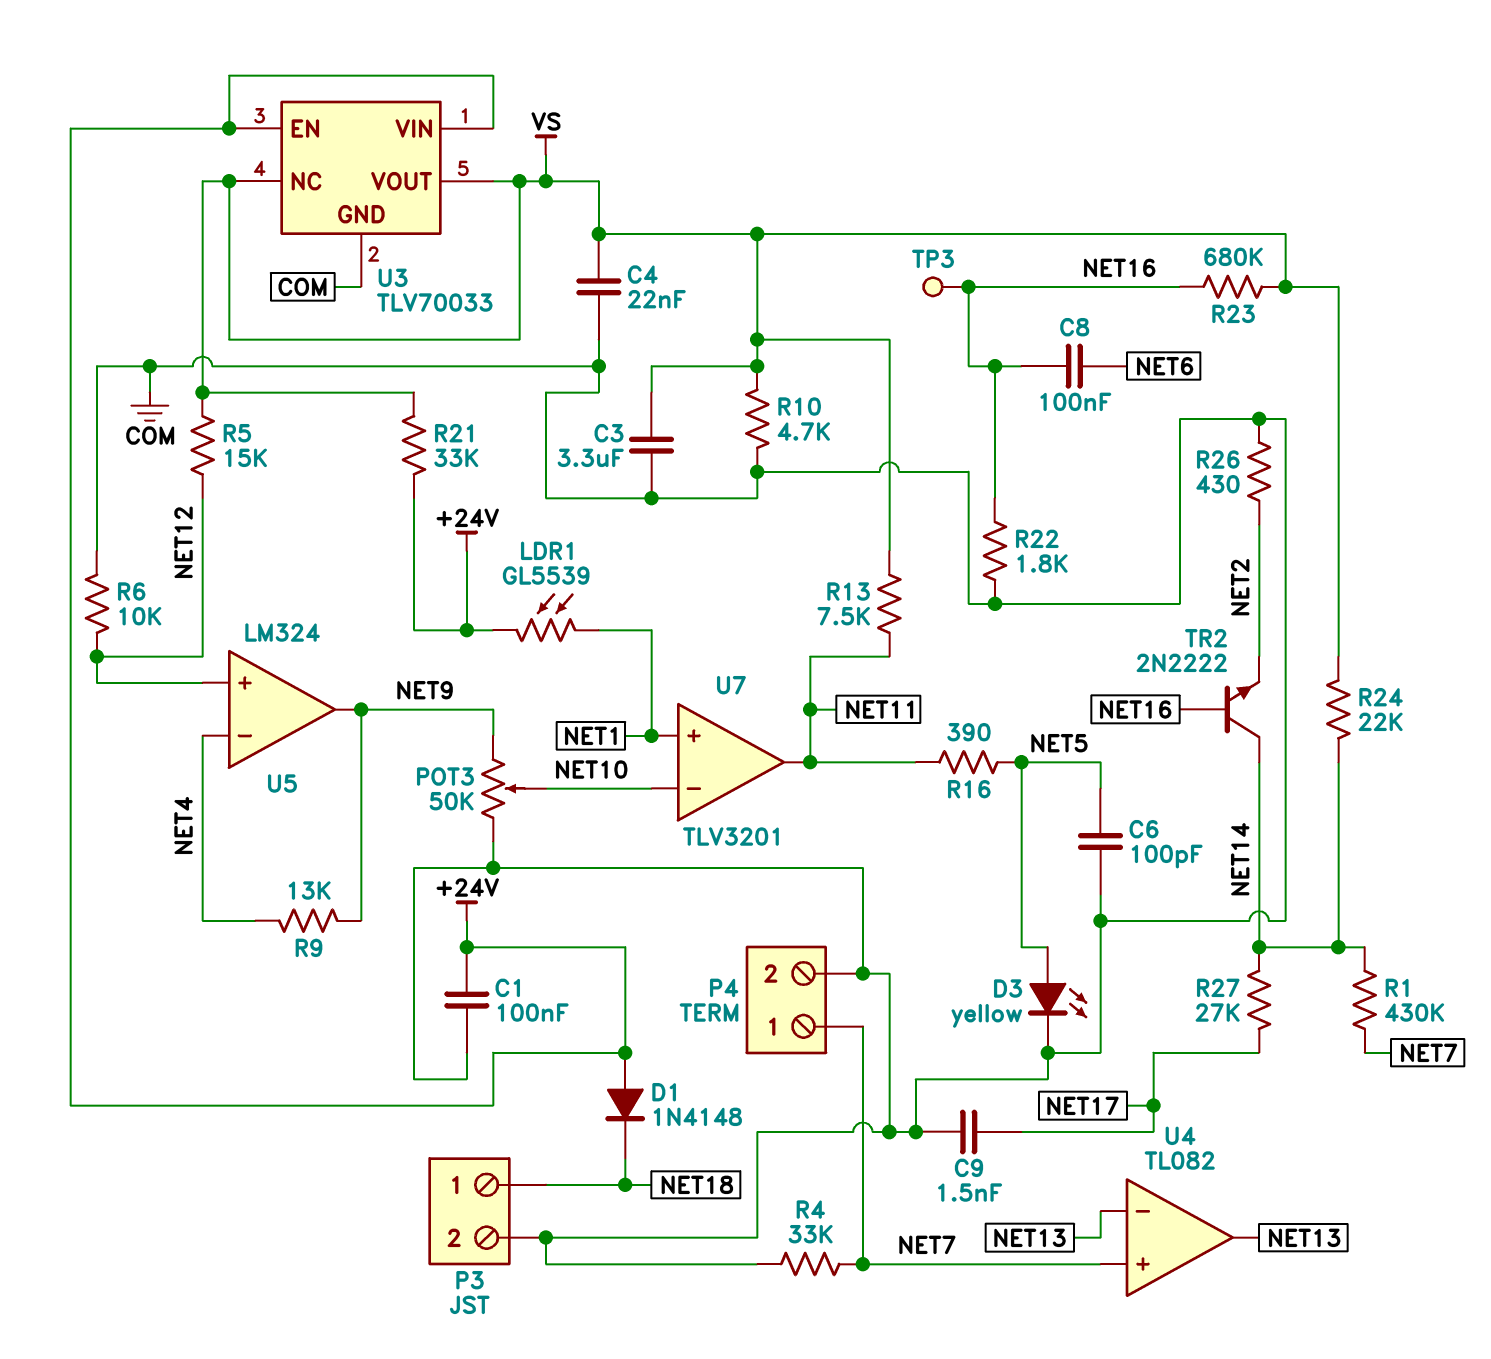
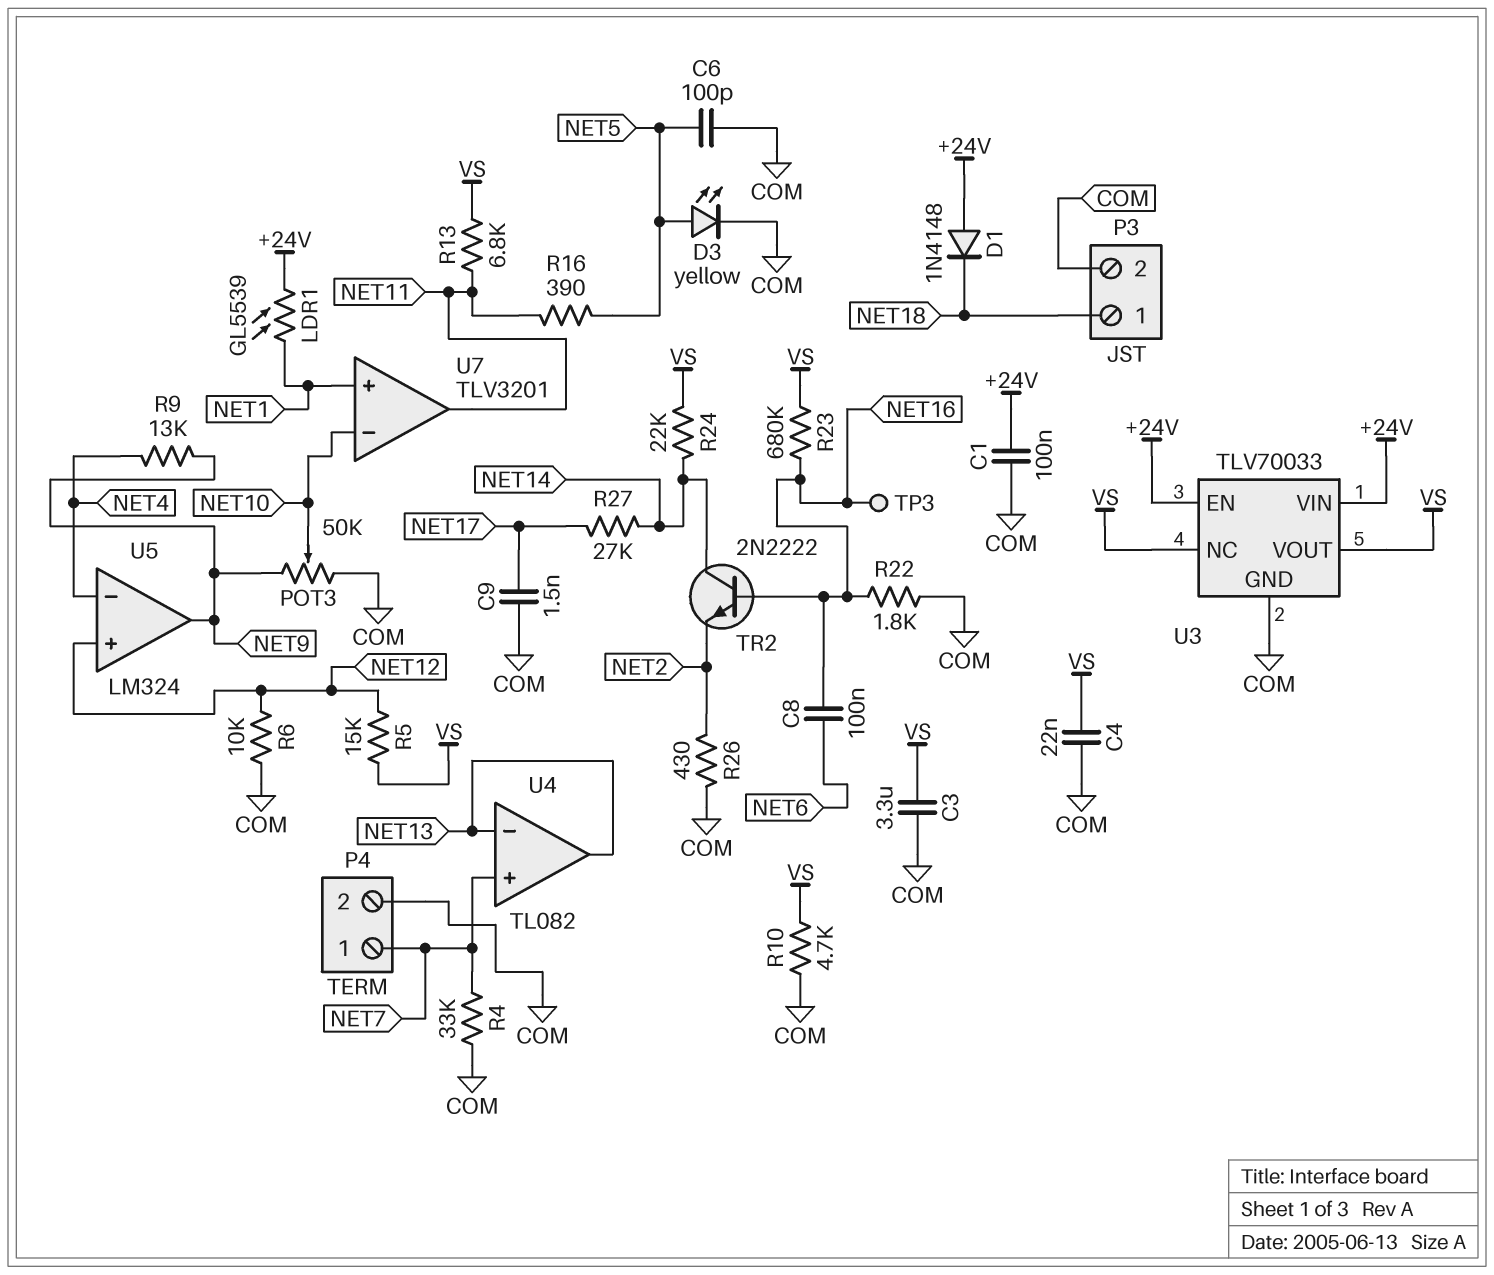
R1: 430k (NET7, NET14) -> none
R13: 7.5k (NET11, VS) -> 6.8k (NET11, VS)
R21: 33k (+24V, VS) -> none

